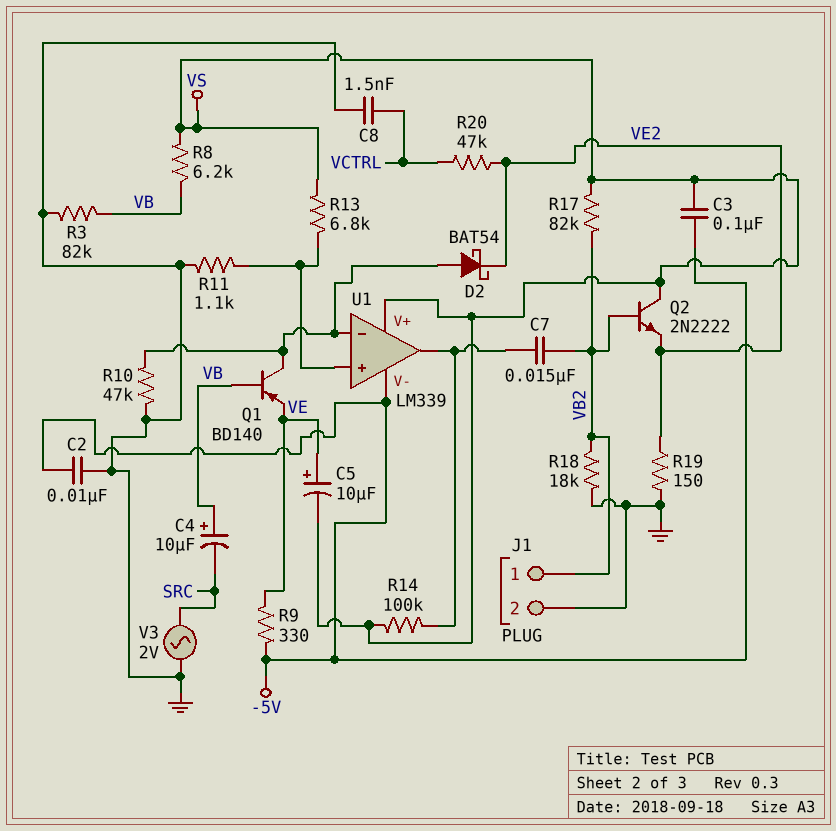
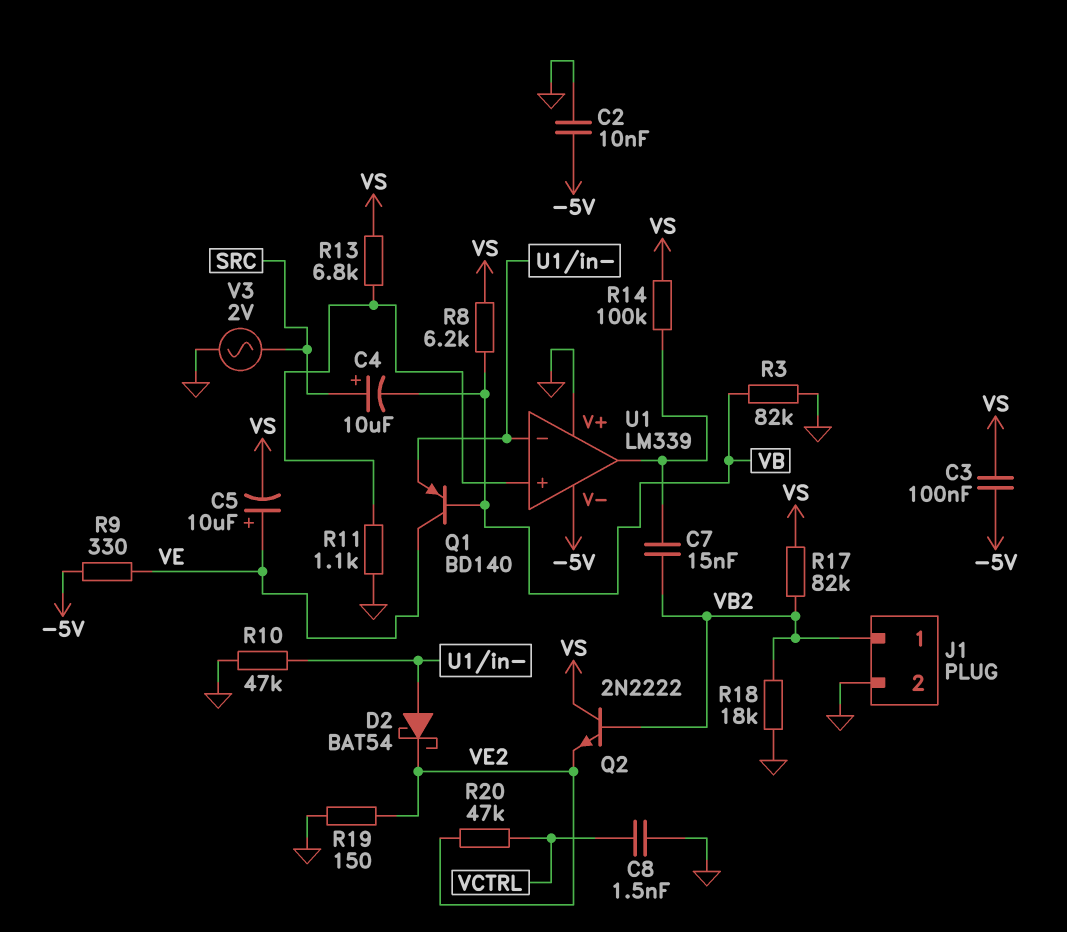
C4: 10uF (plus VB, minus SRC) -> 10uF (plus SRC, minus VB)
Q1: PNP BD140 (B VB, C U1/in-, E VE) -> PNP BD140 (B VB, C VE, E U1/in-)
U1 pin V+: VS -> GND

